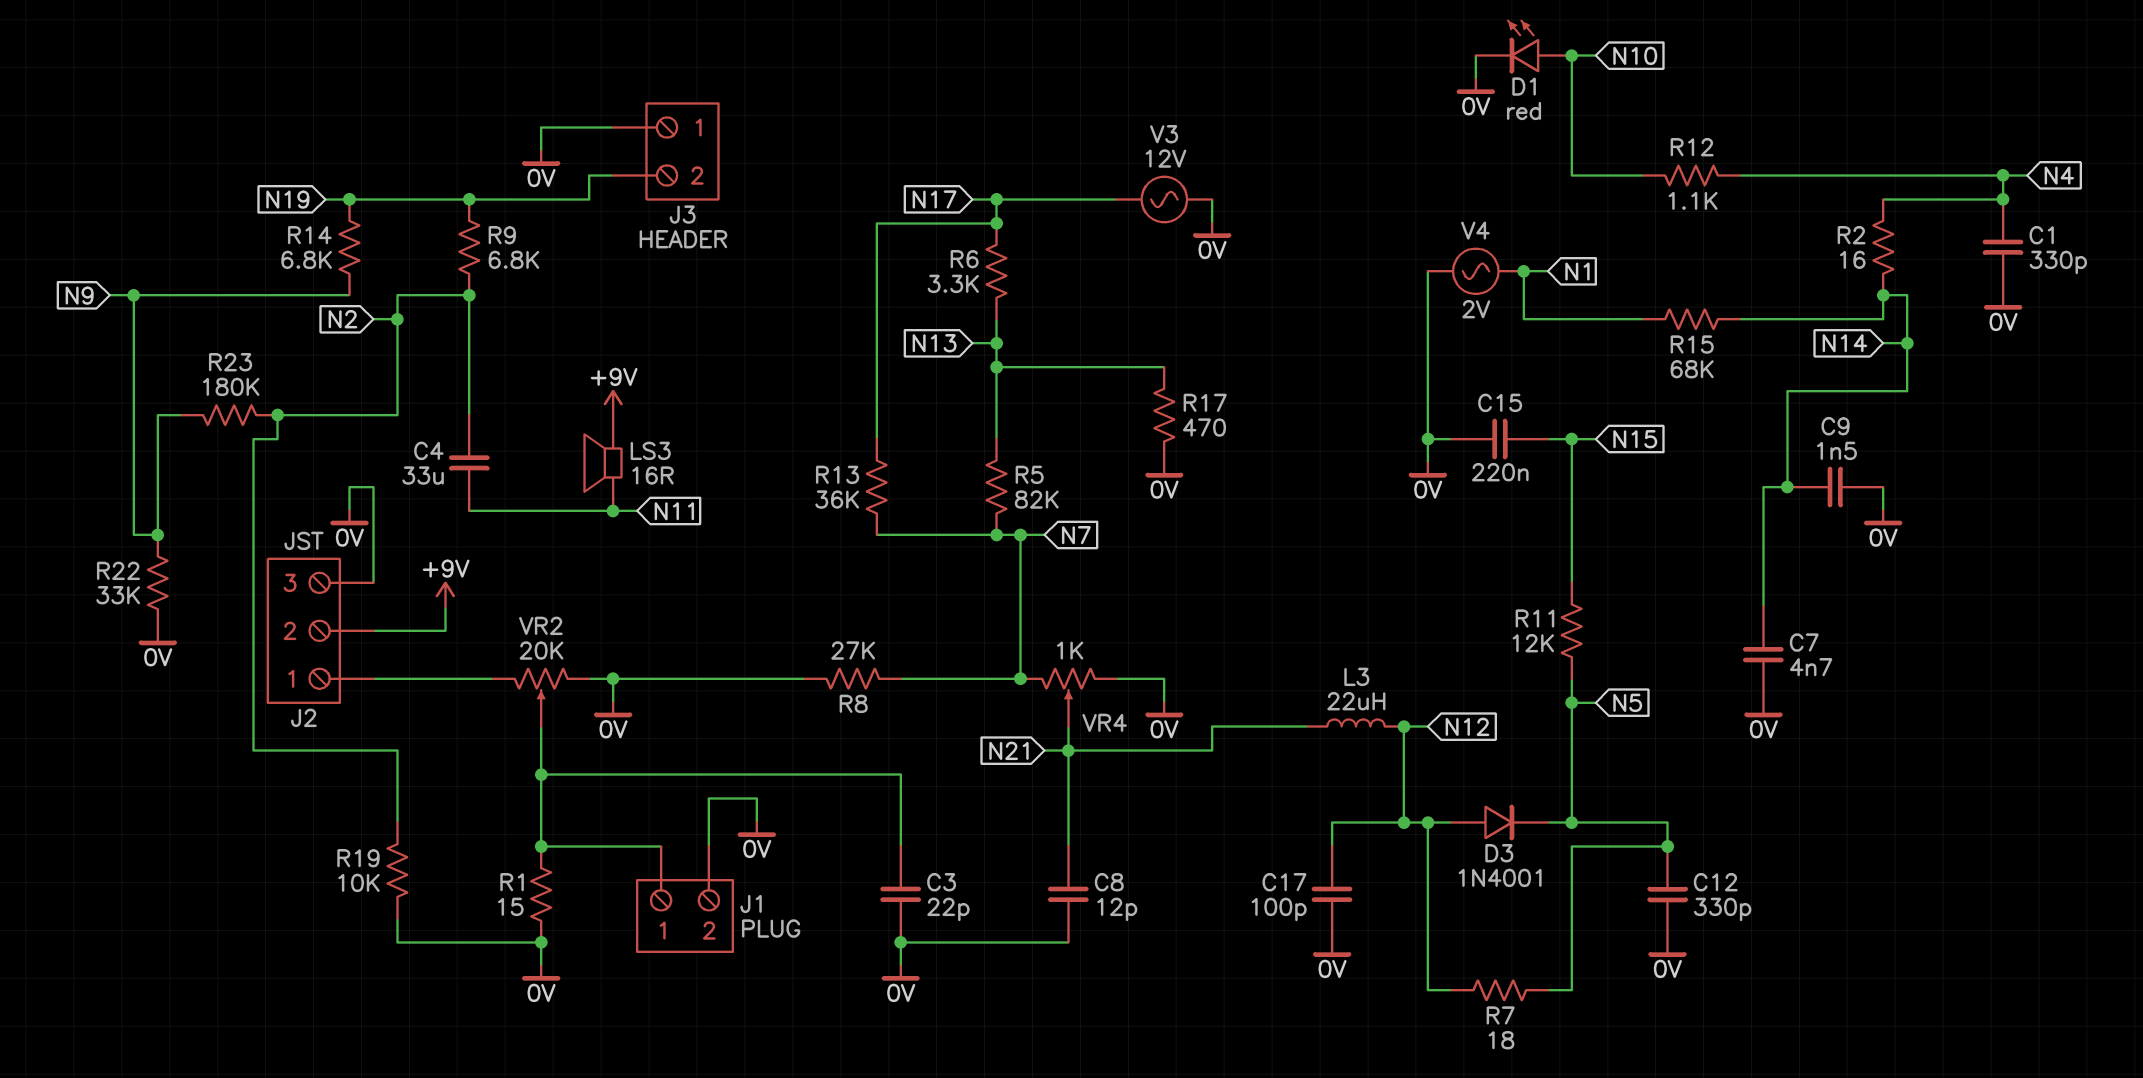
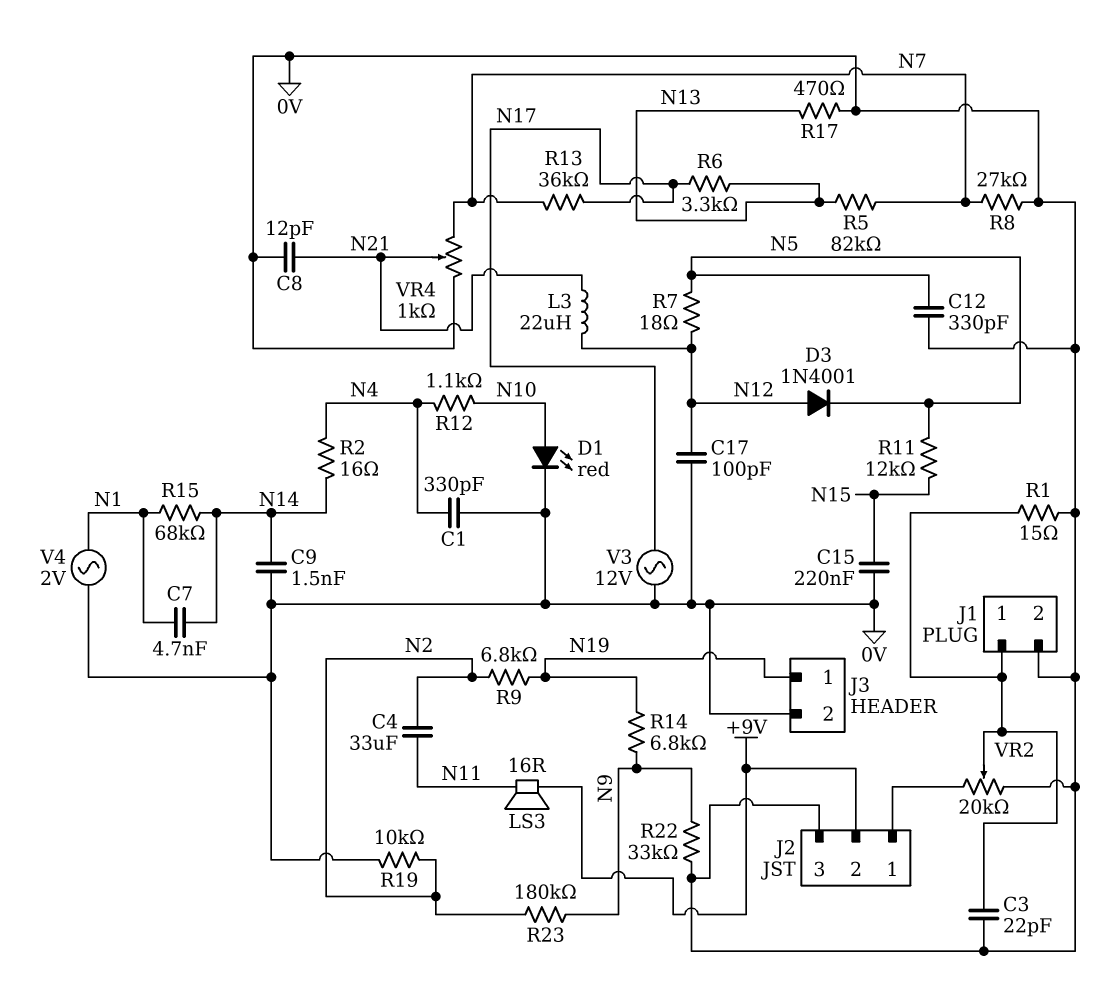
C7: 4.7nF (0V, N14) -> 4.7nF (N1, N14)
J3 pin 1: 0V -> N19
J3 pin 2: N19 -> 0V

